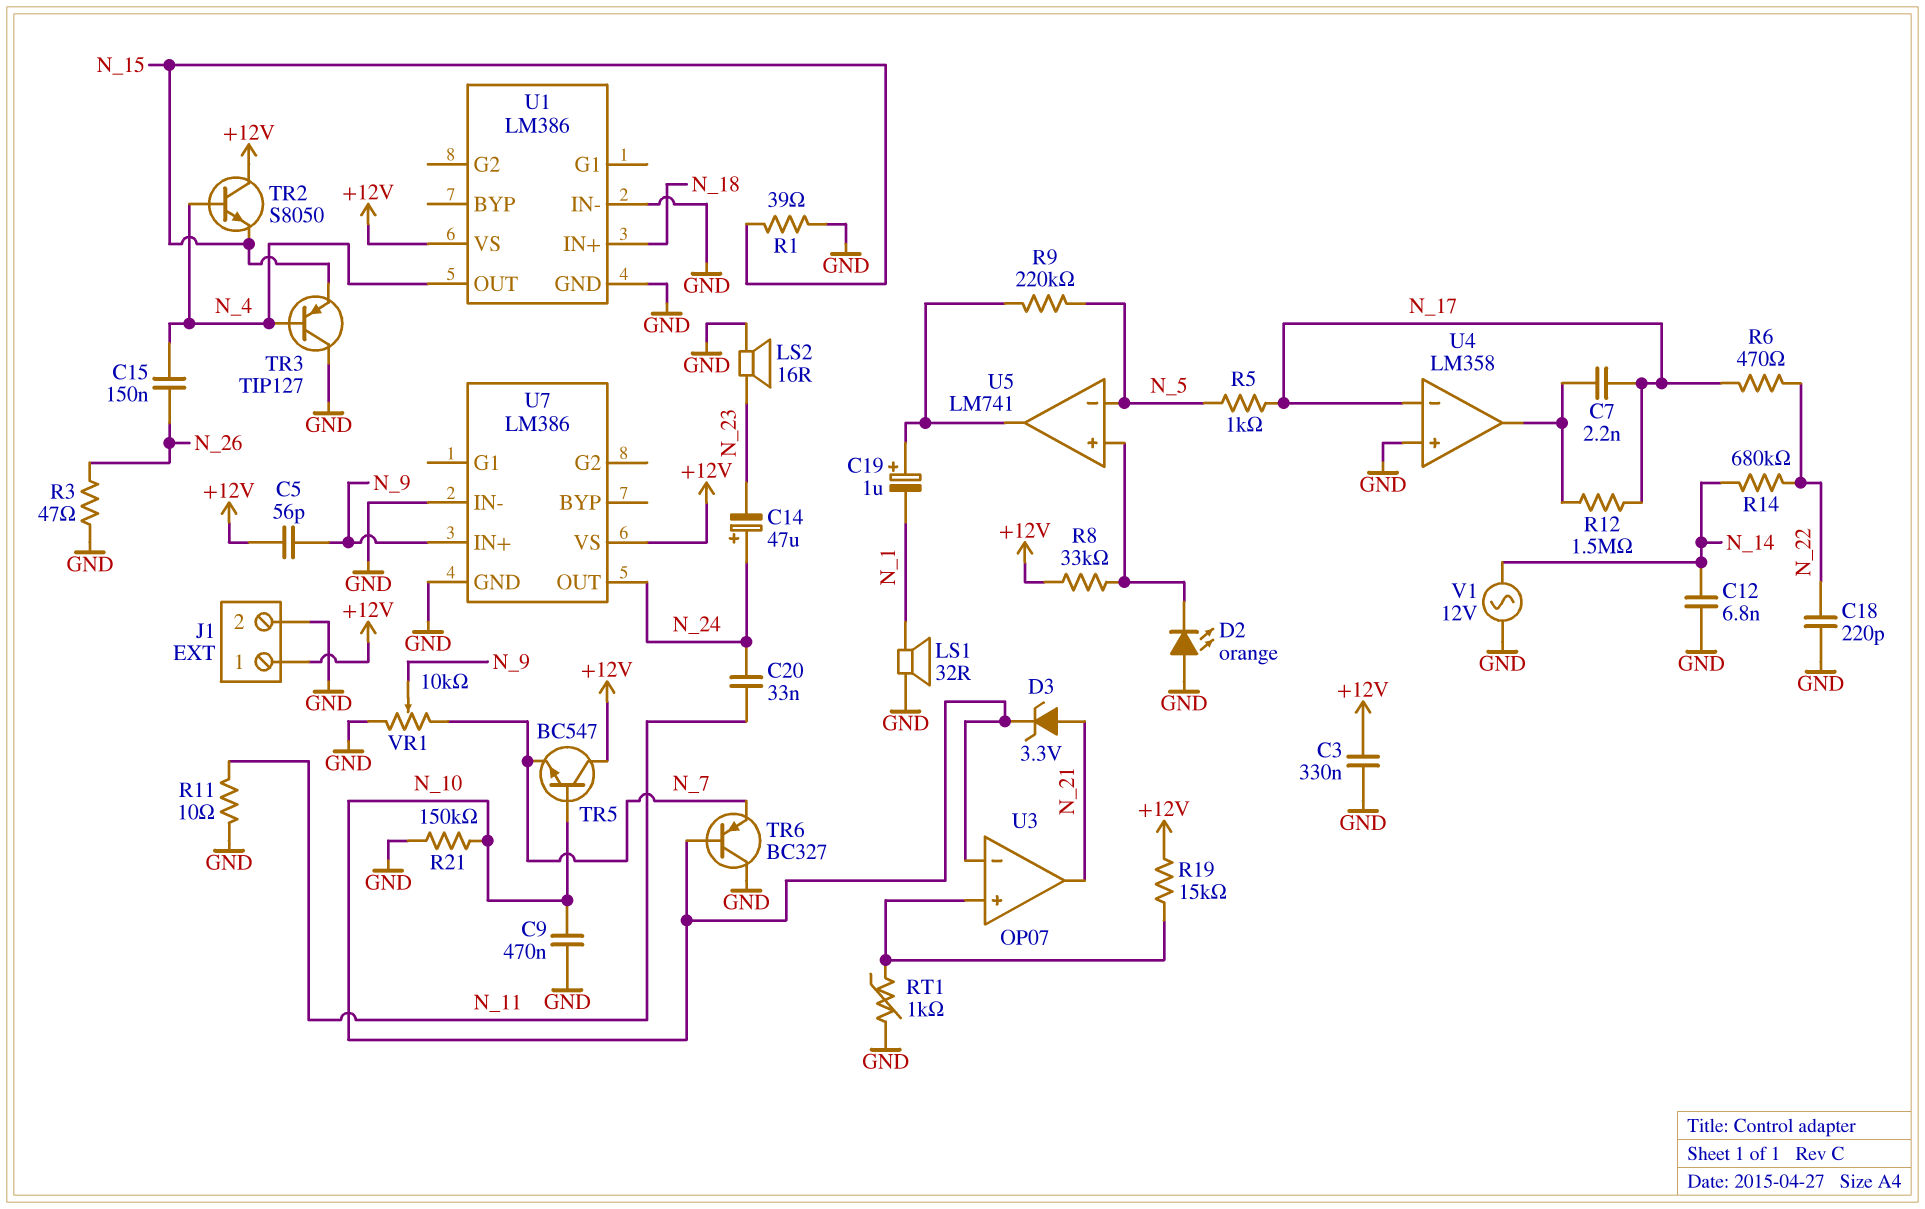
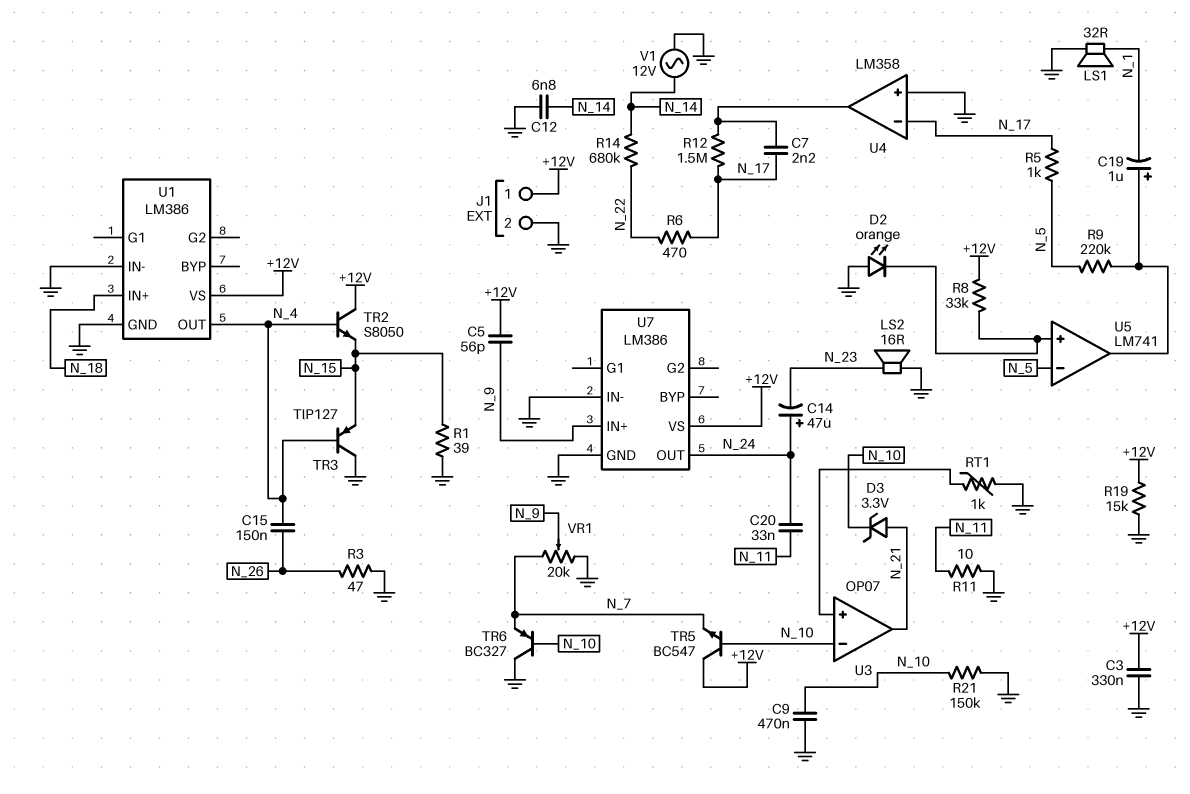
C18: 220pF (GND, N_22) -> none
R19: 15k (+12V, U3/in+) -> 15k (+12V, GND)
VR1: 10k (GND, N_7, wiper N_9) -> 20k (GND, N_7, wiper N_9)

